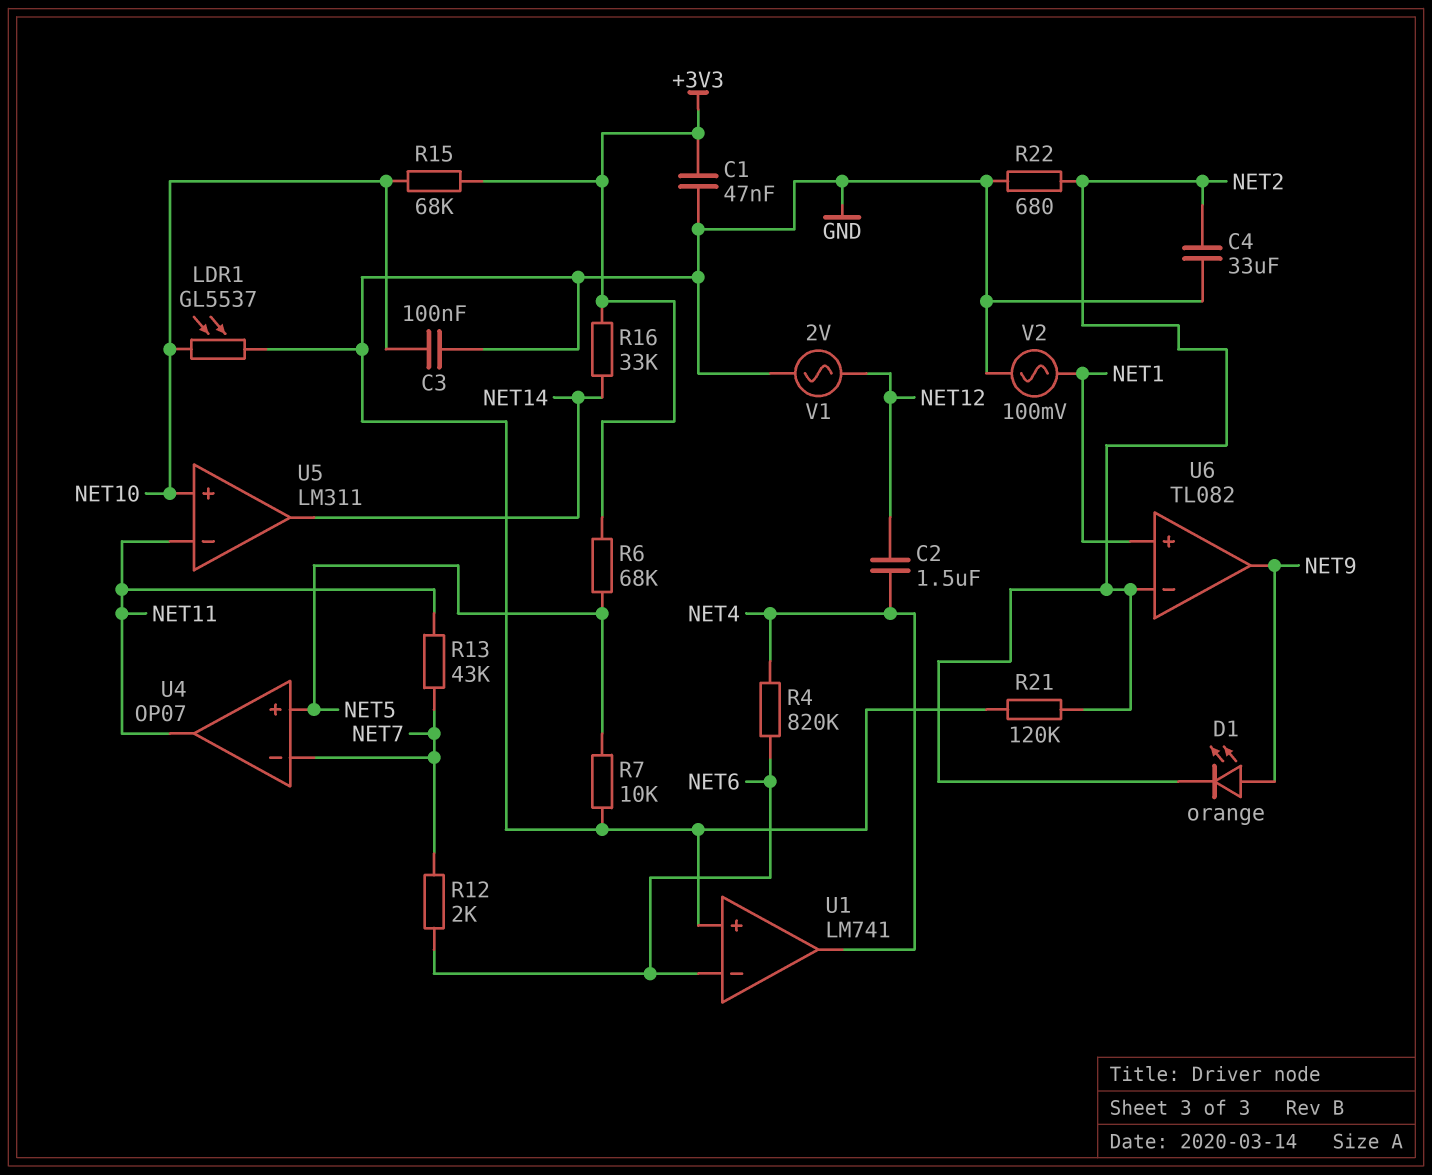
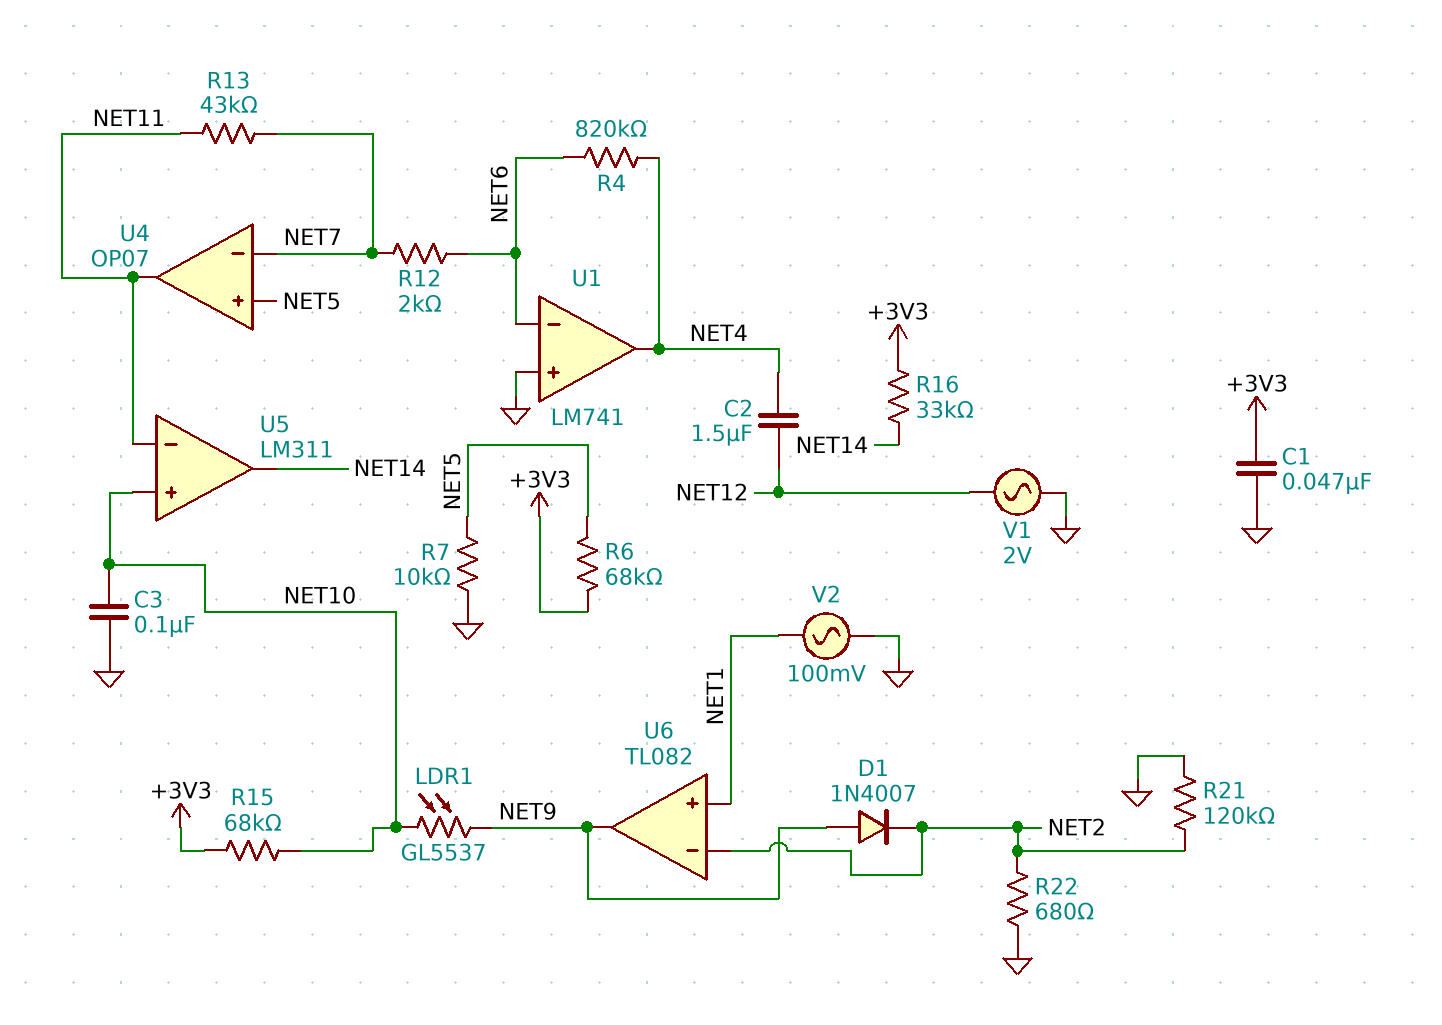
C4: 33uF (GND, NET2) -> none
D1: LED orange (A NET9, K NET2) -> diode 1N4007 (A NET9, K NET2)
LDR1: GL5537 (GND, NET10) -> GL5537 (NET9, NET10)

